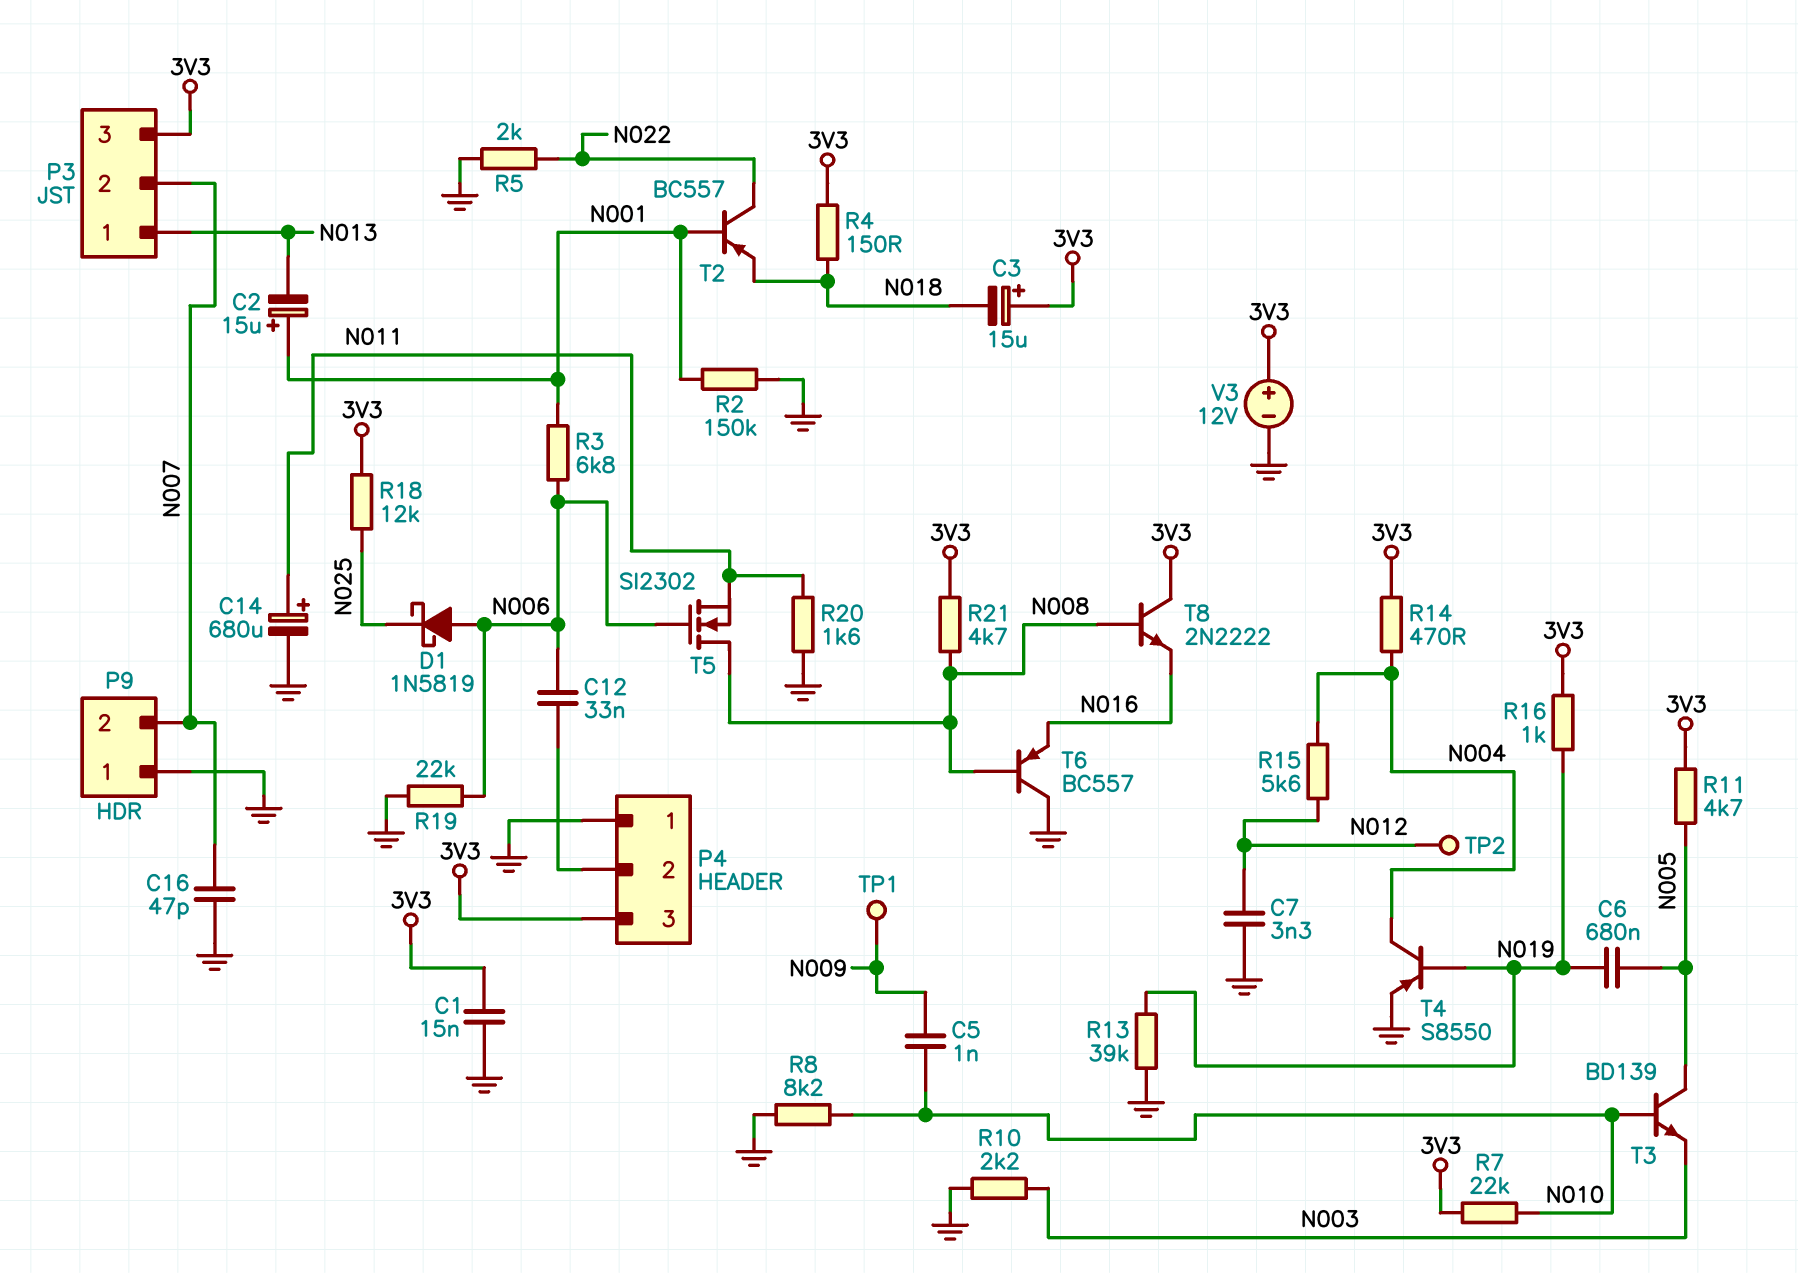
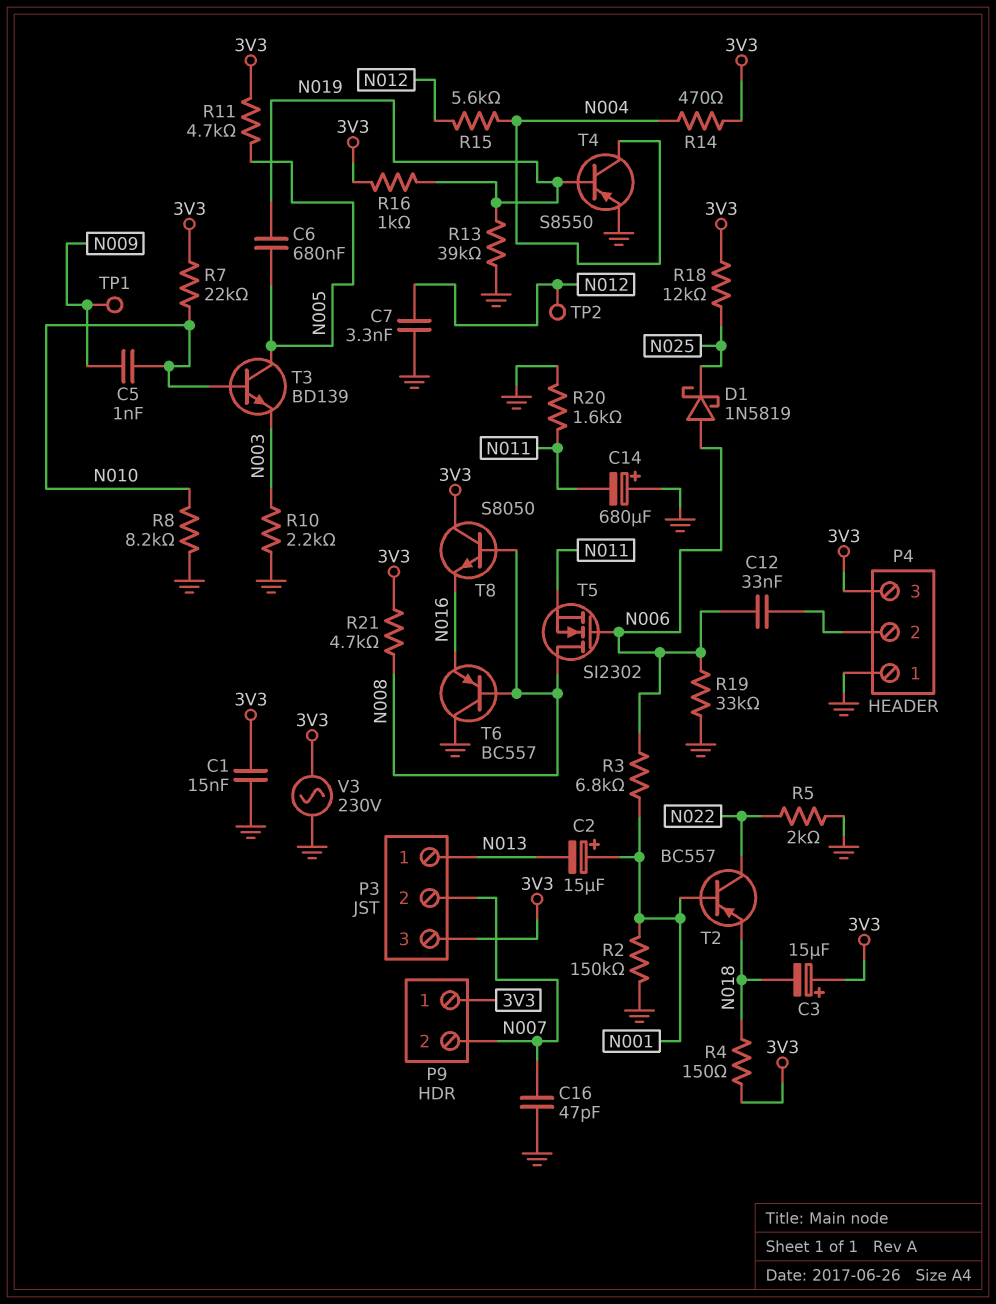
C14: 680uF (plus N011, minus GND) -> 680uF (plus GND, minus N011)
P9 pin 1: GND -> 3V3
R19: 22k (GND, N006) -> 33k (GND, N006)
T8: NPN 2N2222 (B N008, C 3V3, E N016) -> NPN S8050 (B N008, C 3V3, E N016)
V3: 12V (plus 3V3, minus GND) -> AC 230V (3V3, GND)

